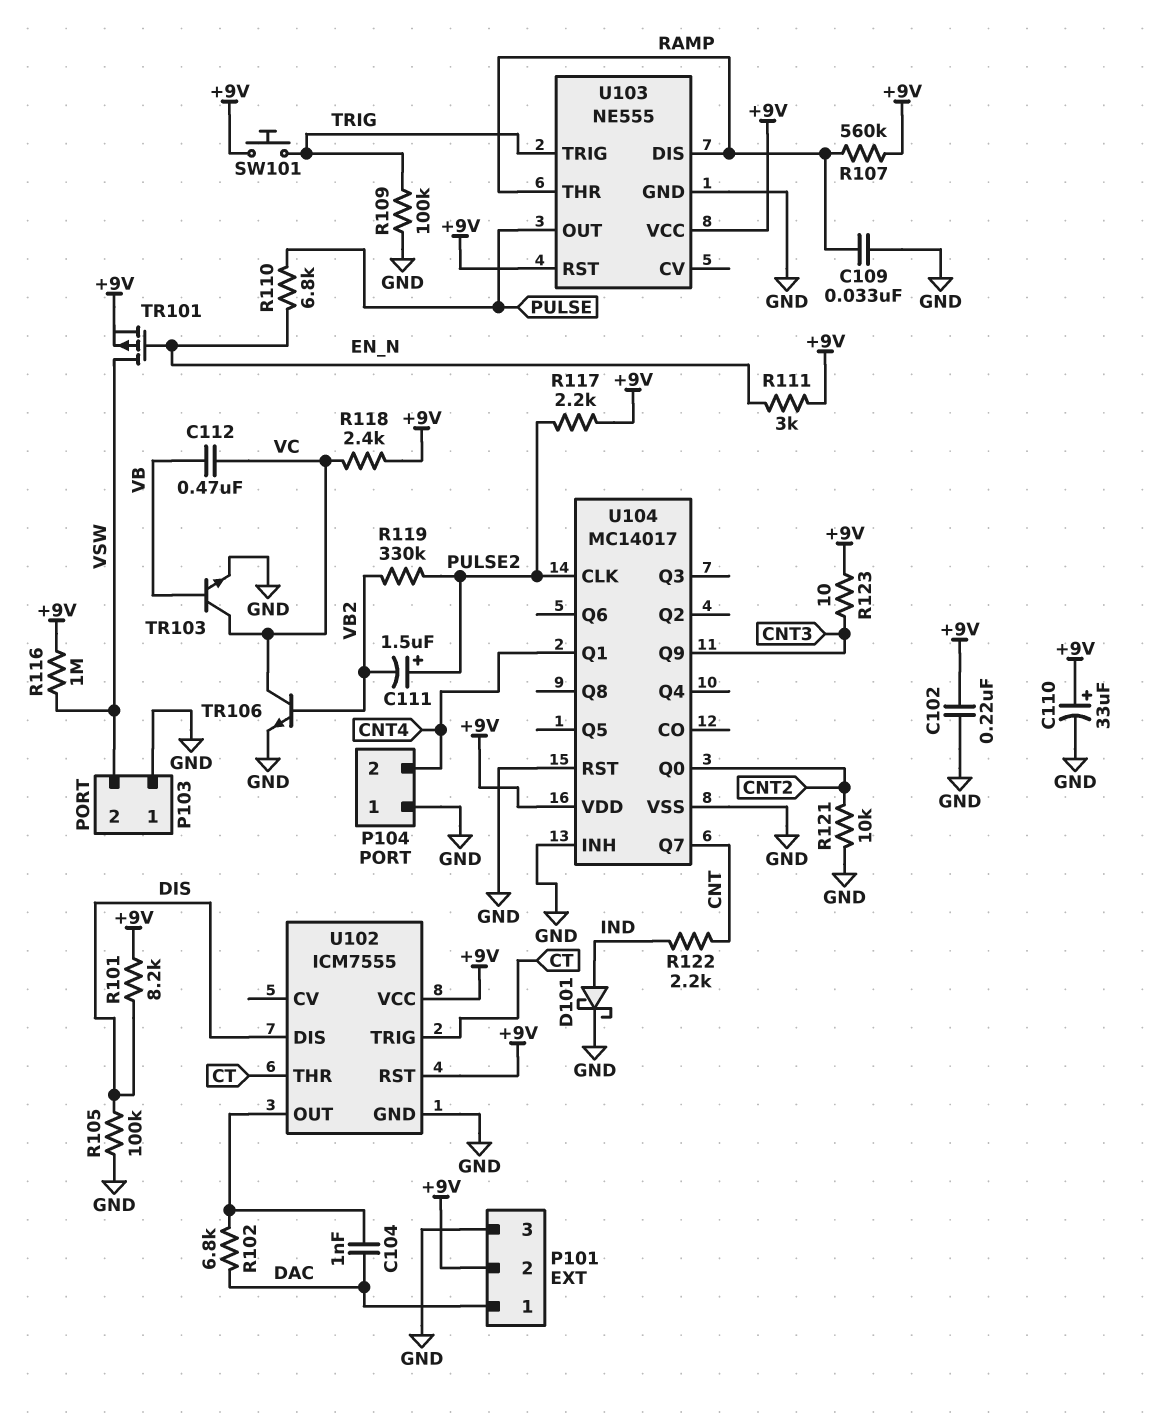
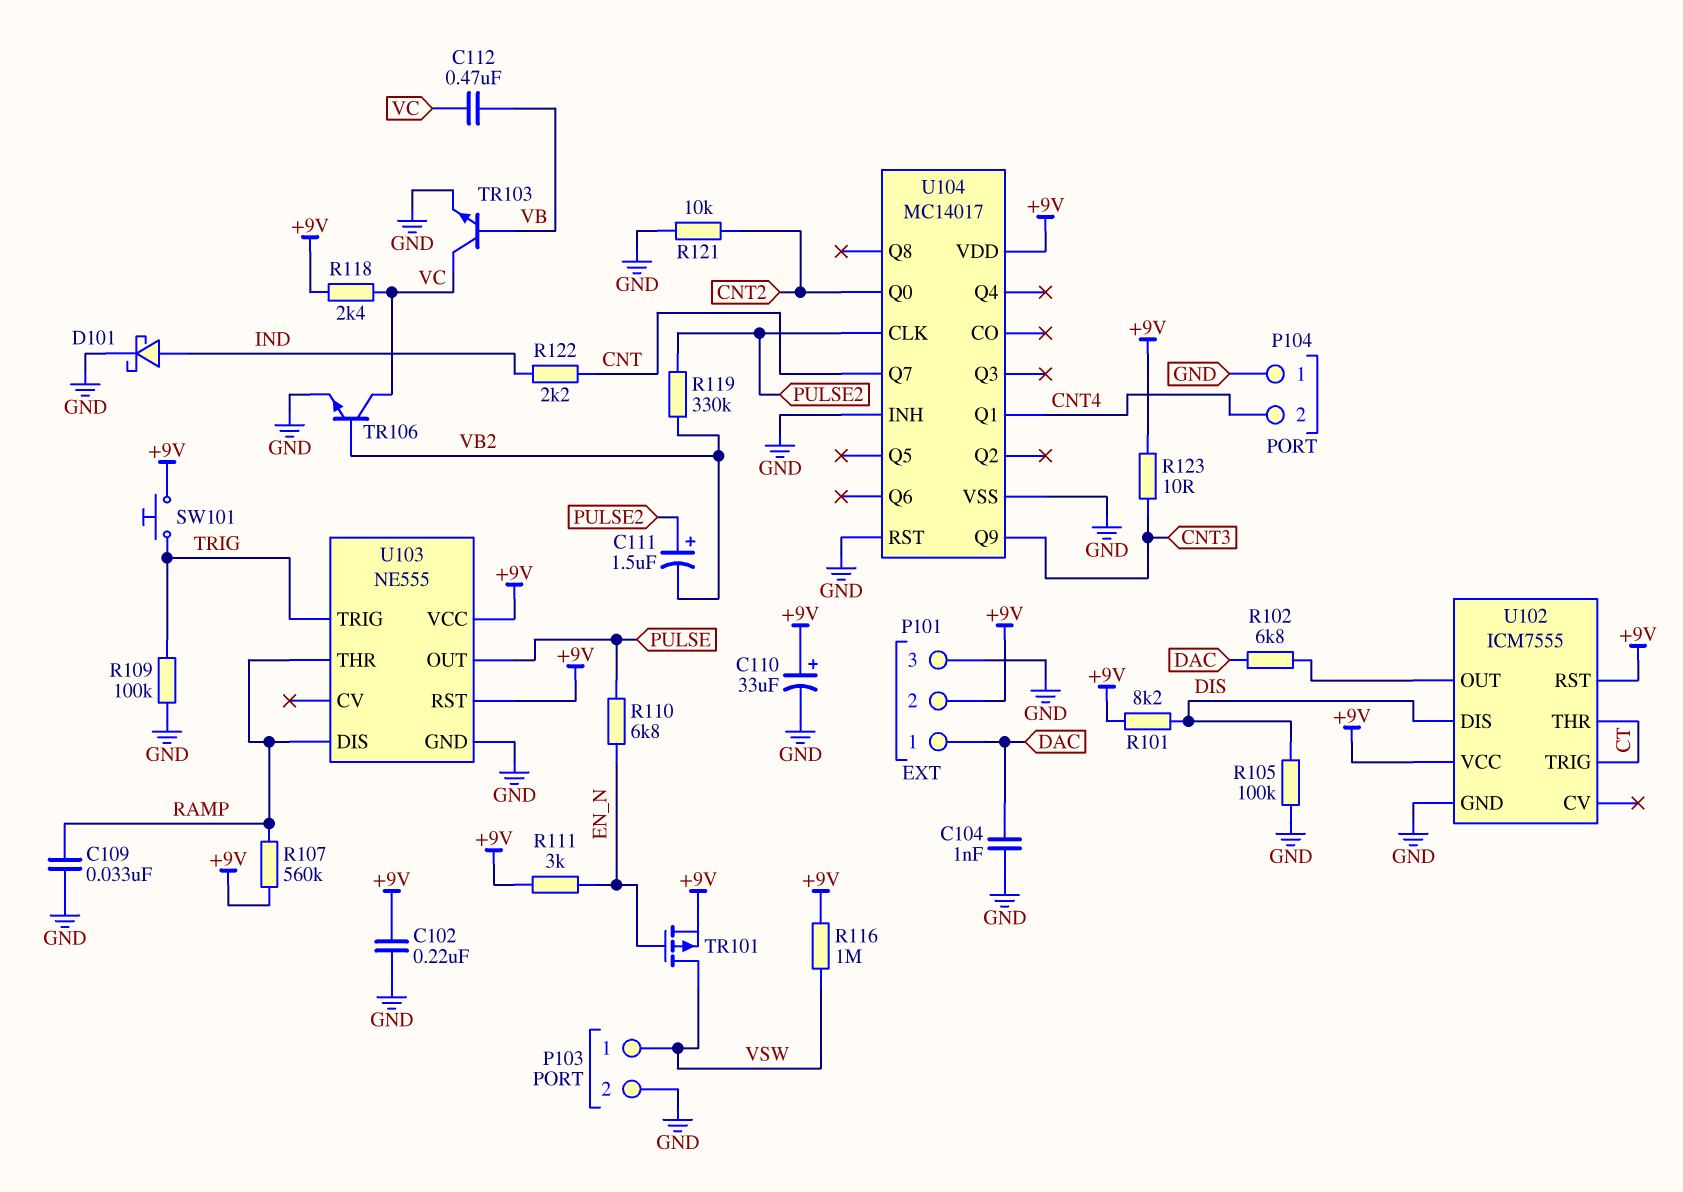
C104: 1nF (DAC, U102/OUT) -> 1nF (DAC, GND)
P103 pin 1: GND -> VSW
P103 pin 2: VSW -> GND
R117: 2.2k (+9V, PULSE2) -> none

